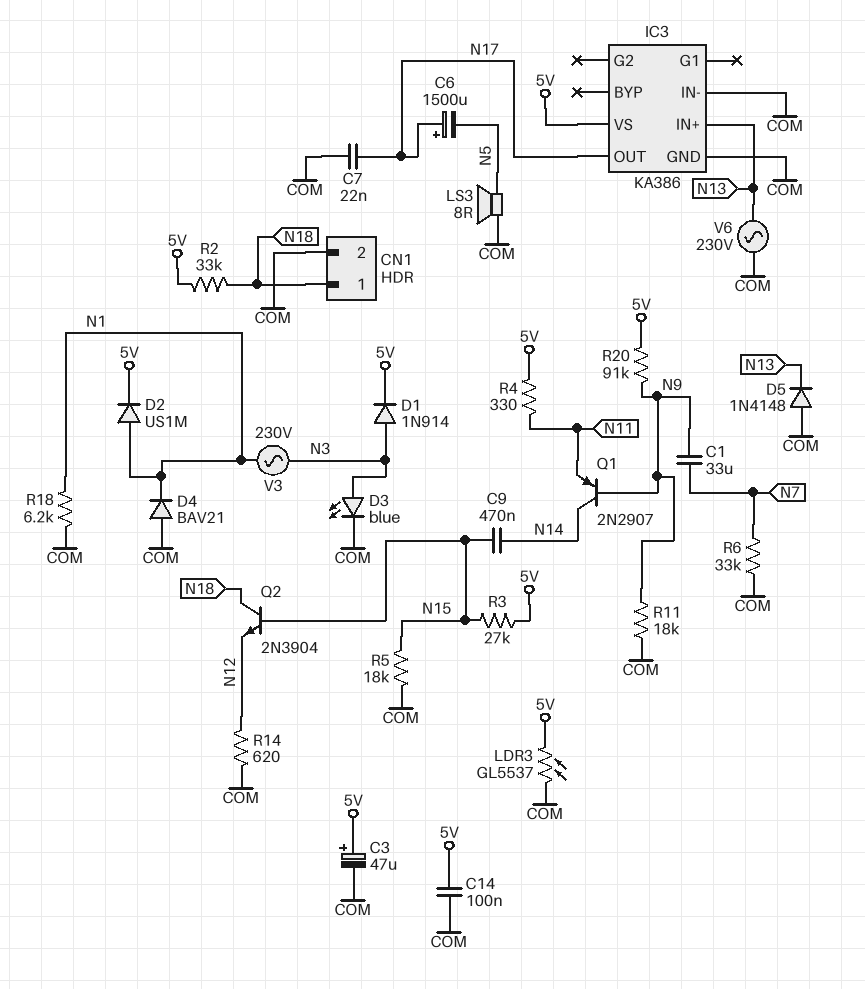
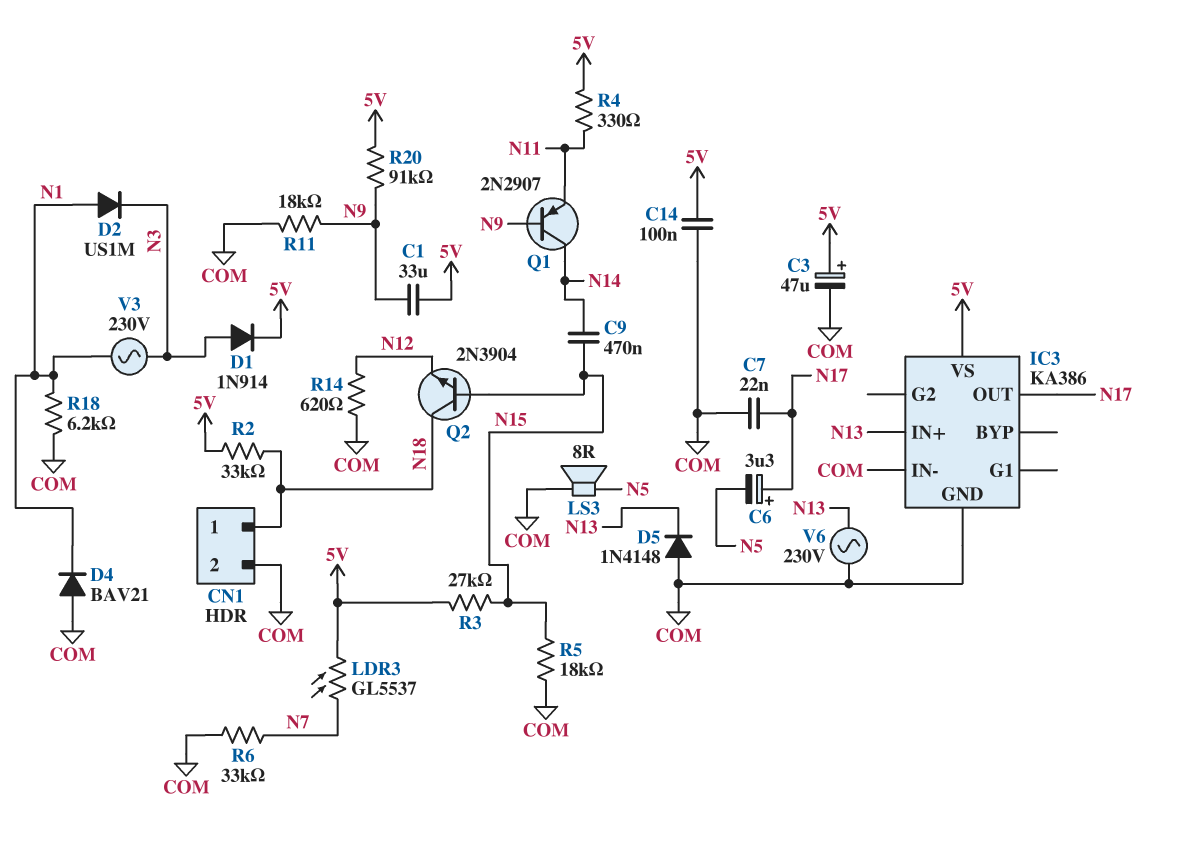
C1: 33uF (N7, N9) -> 33uF (5V, N9)
C6: 1500uF (plus N17, minus N5) -> 3.3uF (plus N17, minus N5)
D2: diode US1M (A N1, K 5V) -> diode US1M (A N1, K N3)
D3: LED blue (A N3, K COM) -> none
LDR3: GL5537 (5V, COM) -> GL5537 (5V, N7)

